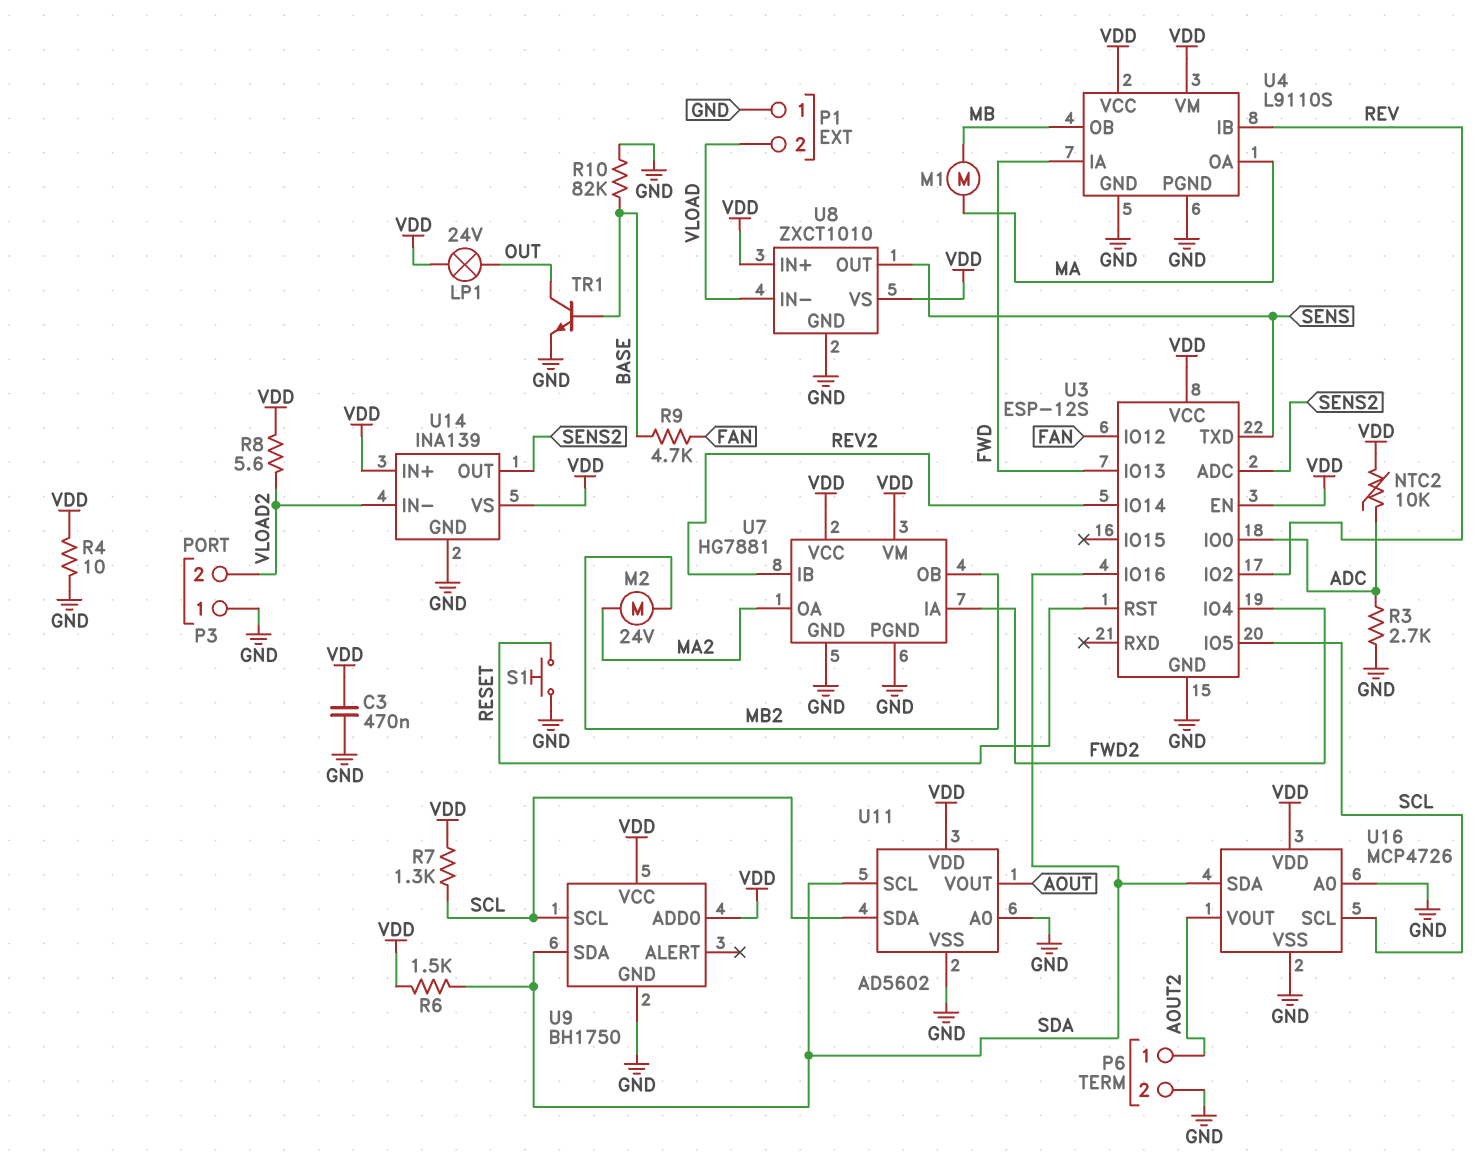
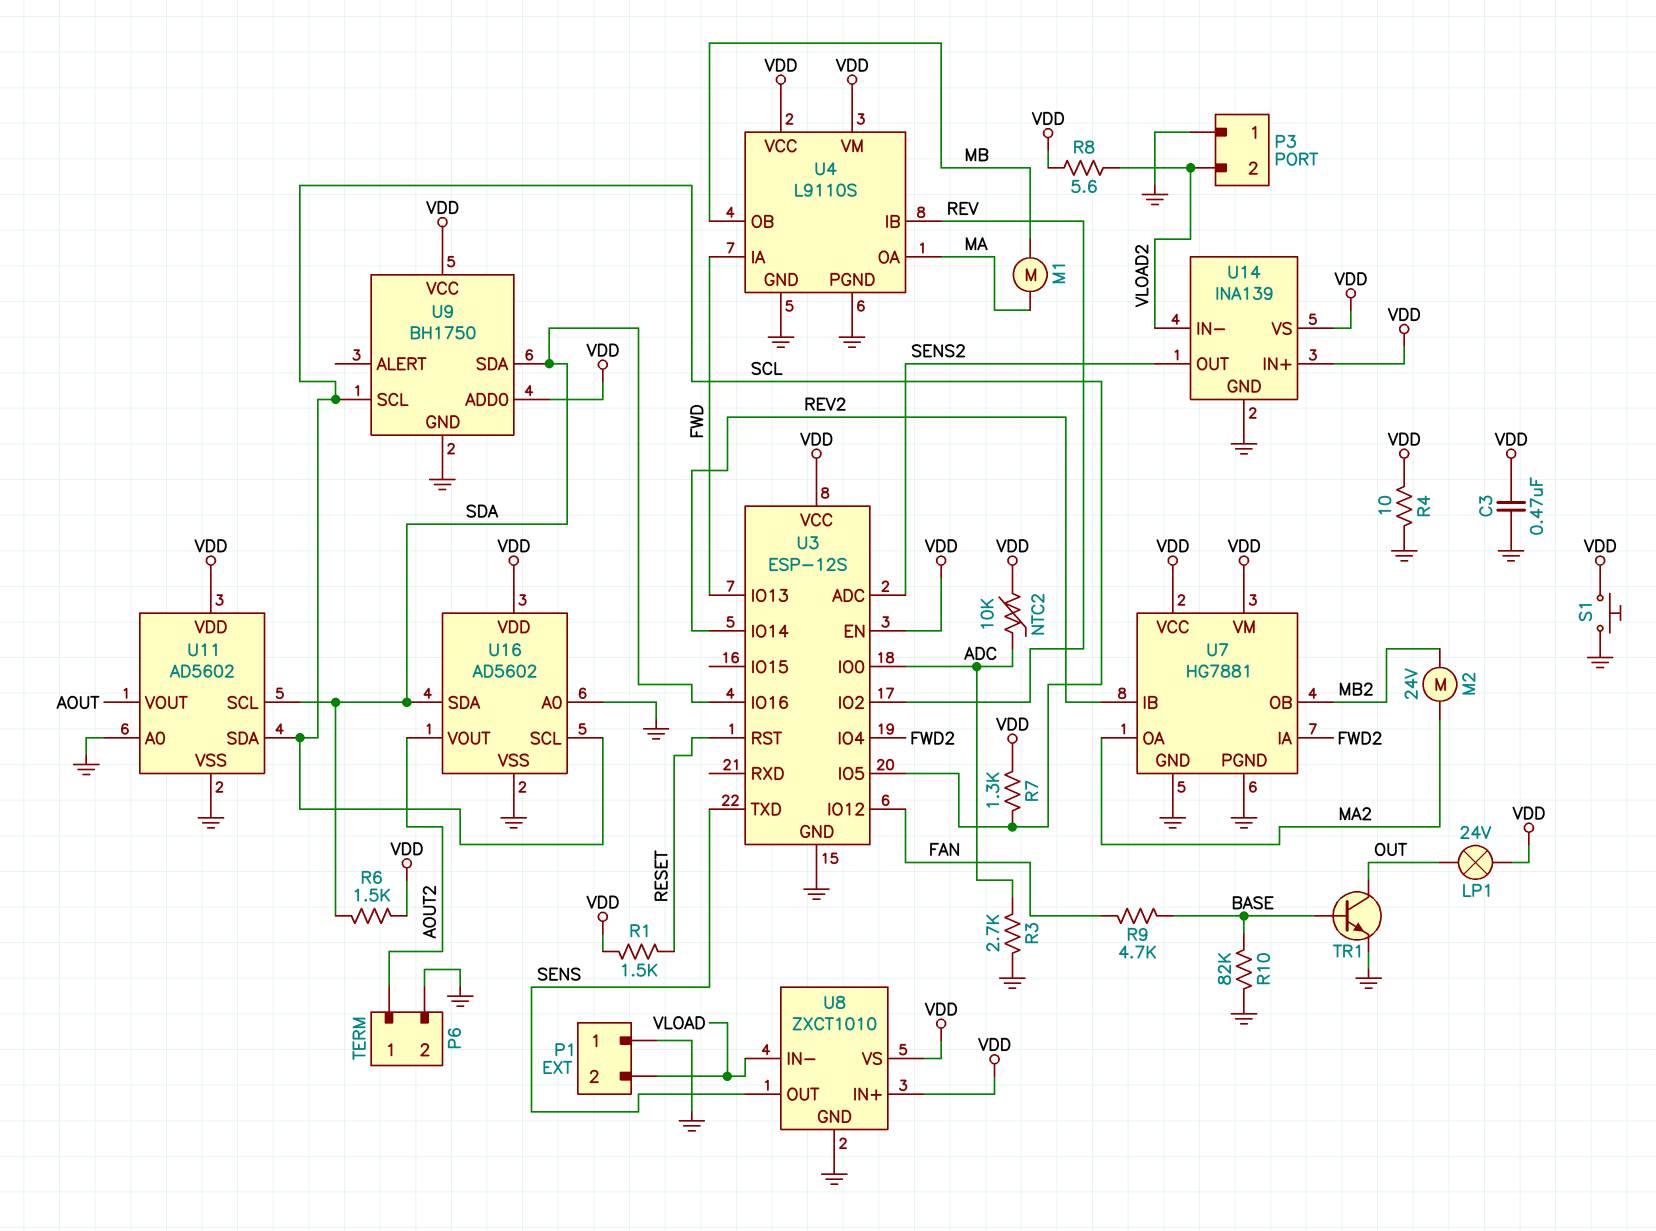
R1: none -> 1.5k (RESET, VDD)
S1: button (GND, RESET) -> button (GND, VDD)
U16: MCP4726 -> AD5602

